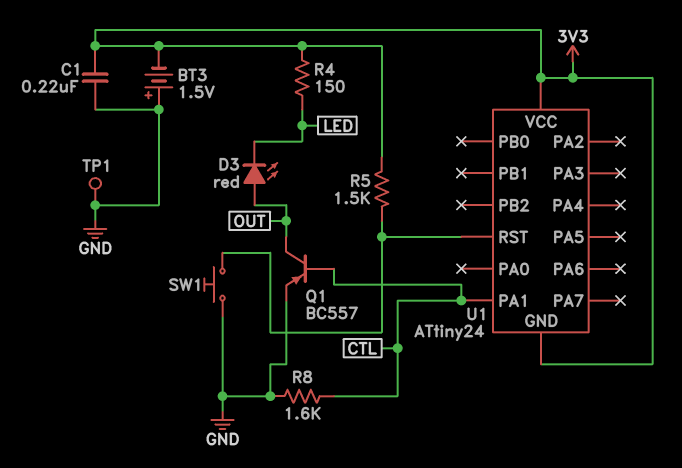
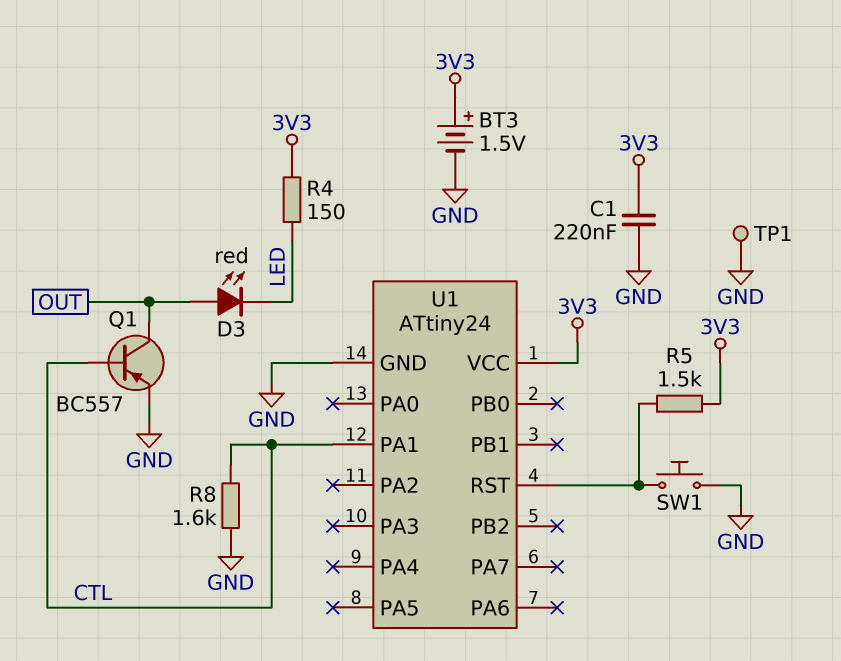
BT3: 1.5V (plus GND, minus 3V3) -> 1.5V (plus 3V3, minus GND)
U1 pin GND: 3V3 -> GND

